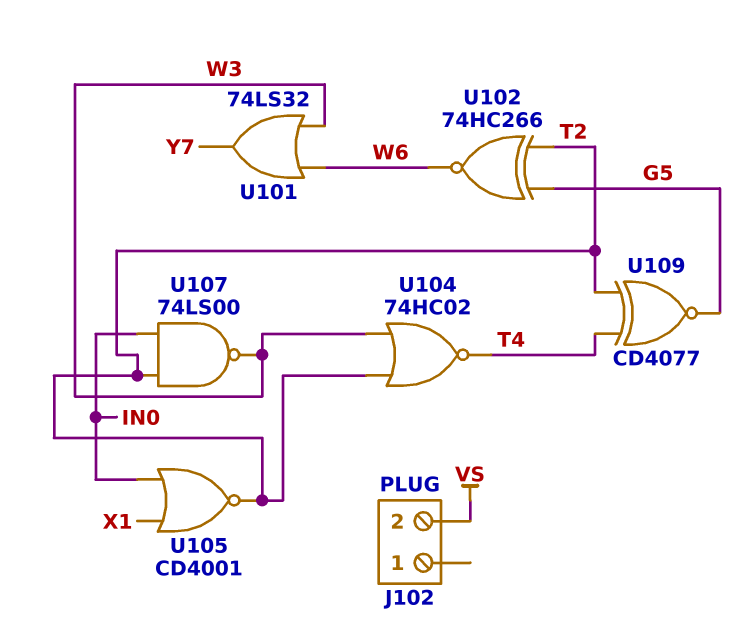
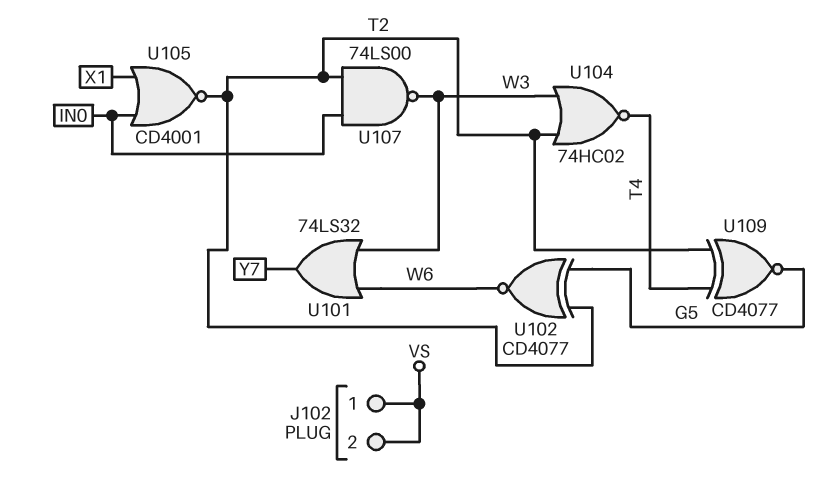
J102 pin 1: none -> VS
U102: XNOR 74HC266 (in G5, in T2, out W6) -> XNOR CD4077 (in G5, in T2, out W6)

